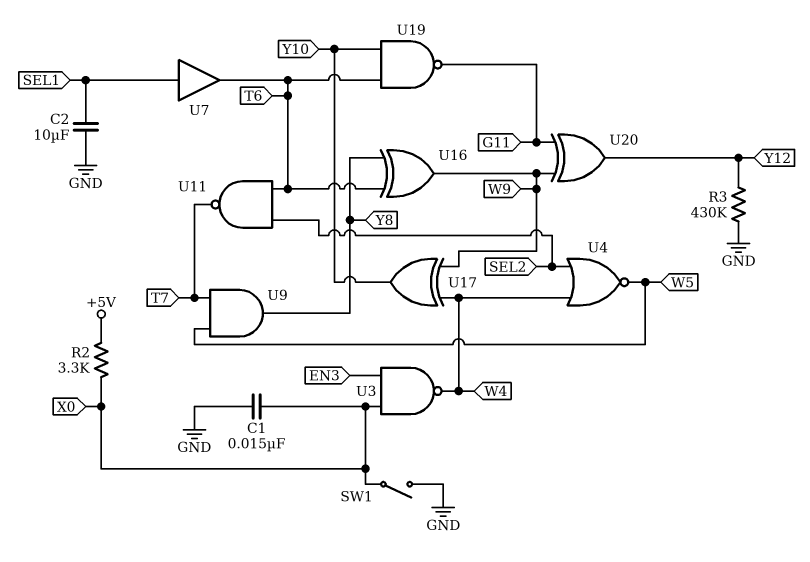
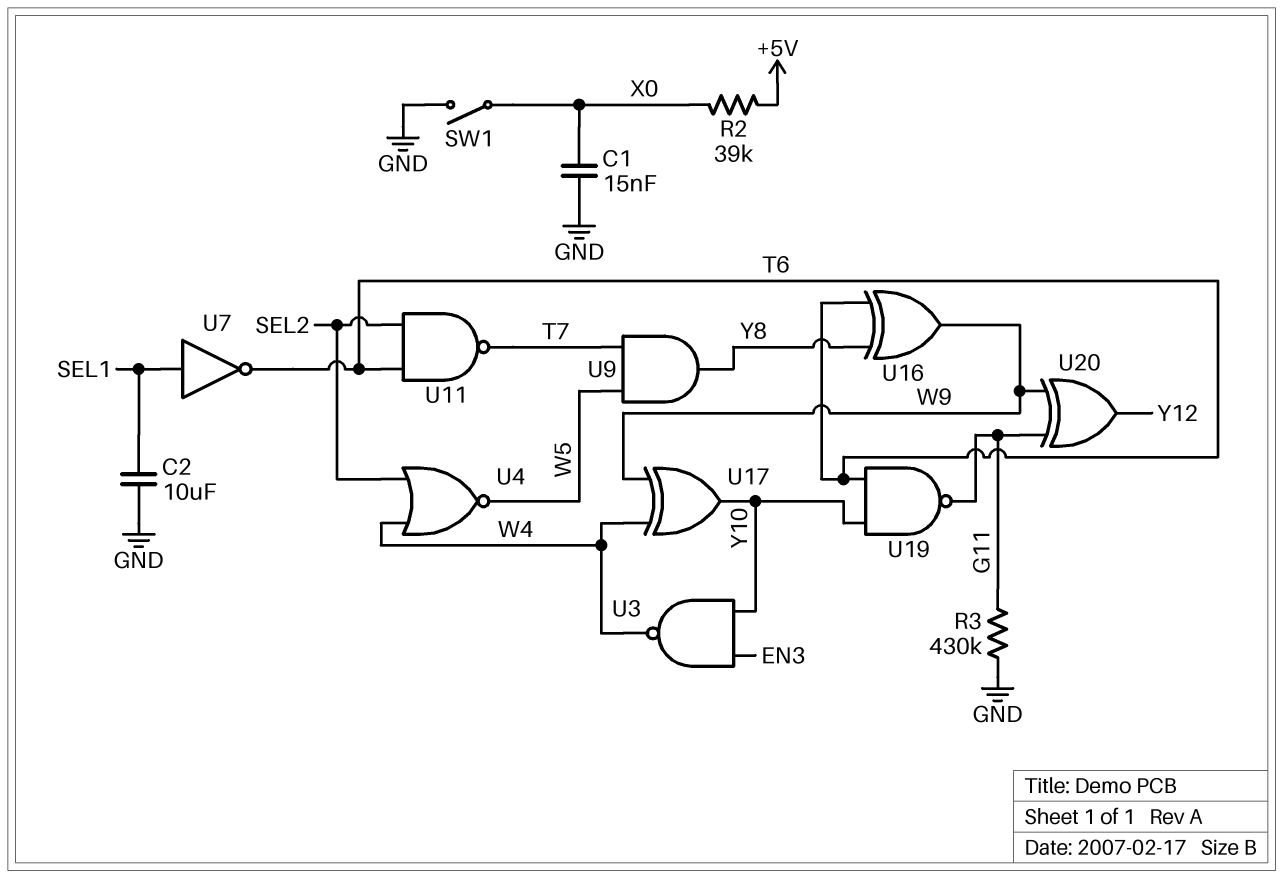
R2: 3.3k (+5V, X0) -> 39k (+5V, X0)
R3: 430k (GND, Y12) -> 430k (G11, GND)
U3: NAND (in EN3, in X0, out W4) -> NAND (in EN3, in Y10, out W4)
U7: buffer (in SEL1, out T6) -> NOT (in SEL1, out T6)

